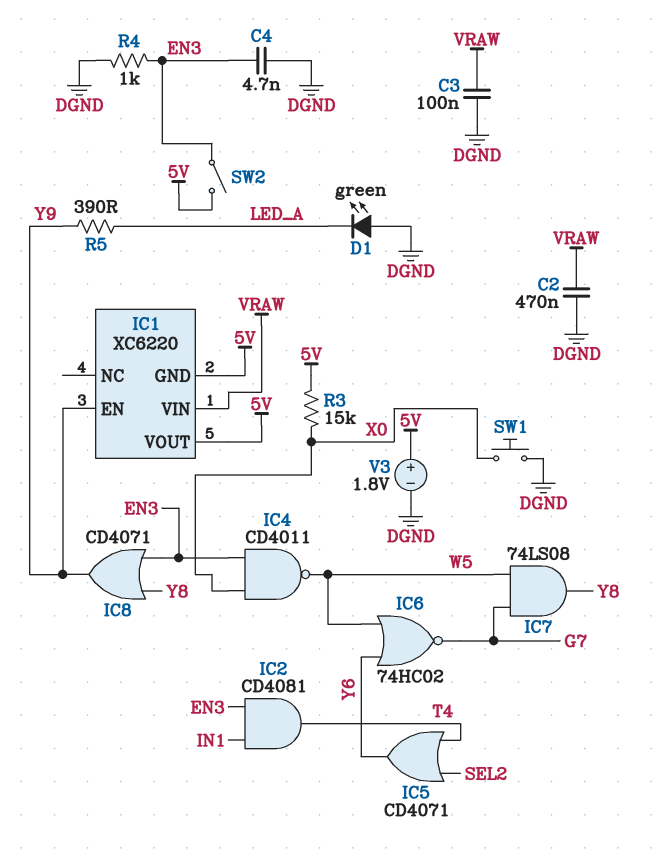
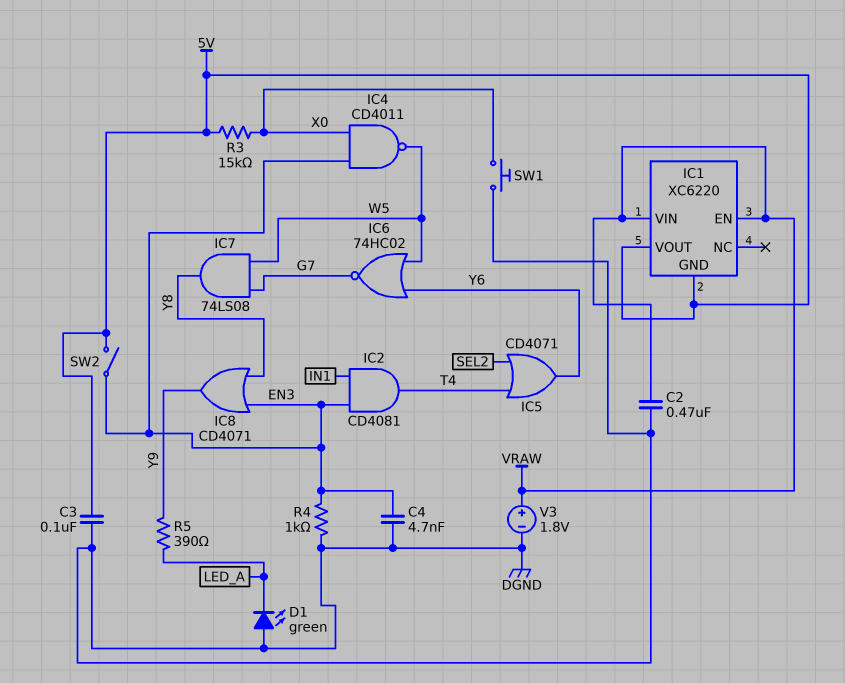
C3: 100nF (DGND, VRAW) -> 100nF (5V, DGND)
IC1 pin EN: Y9 -> VRAW
V3: 1.8V (plus 5V, minus DGND) -> 1.8V (plus VRAW, minus DGND)

